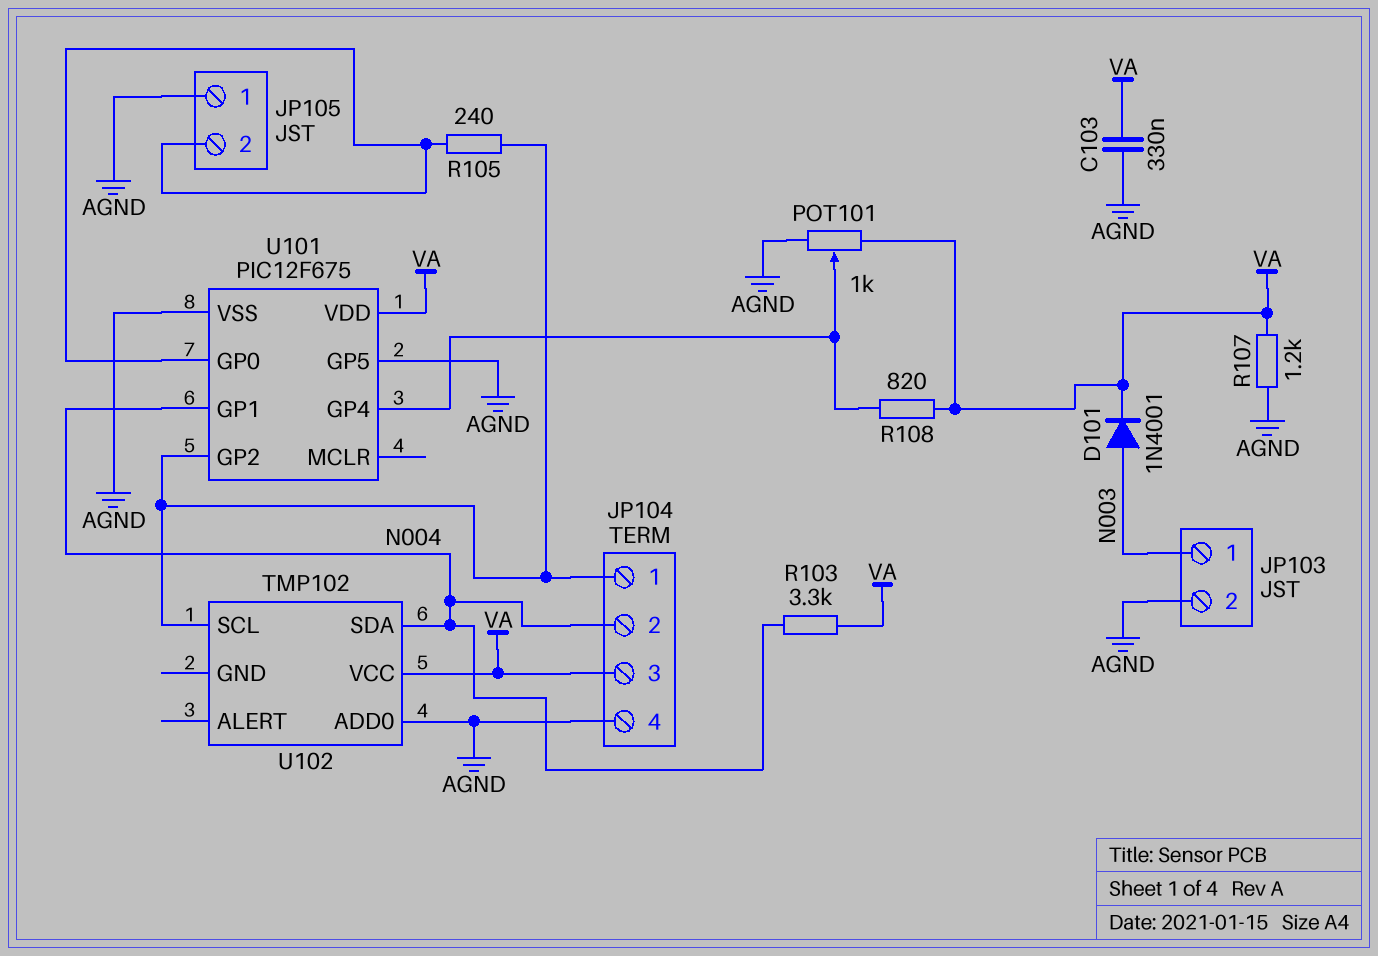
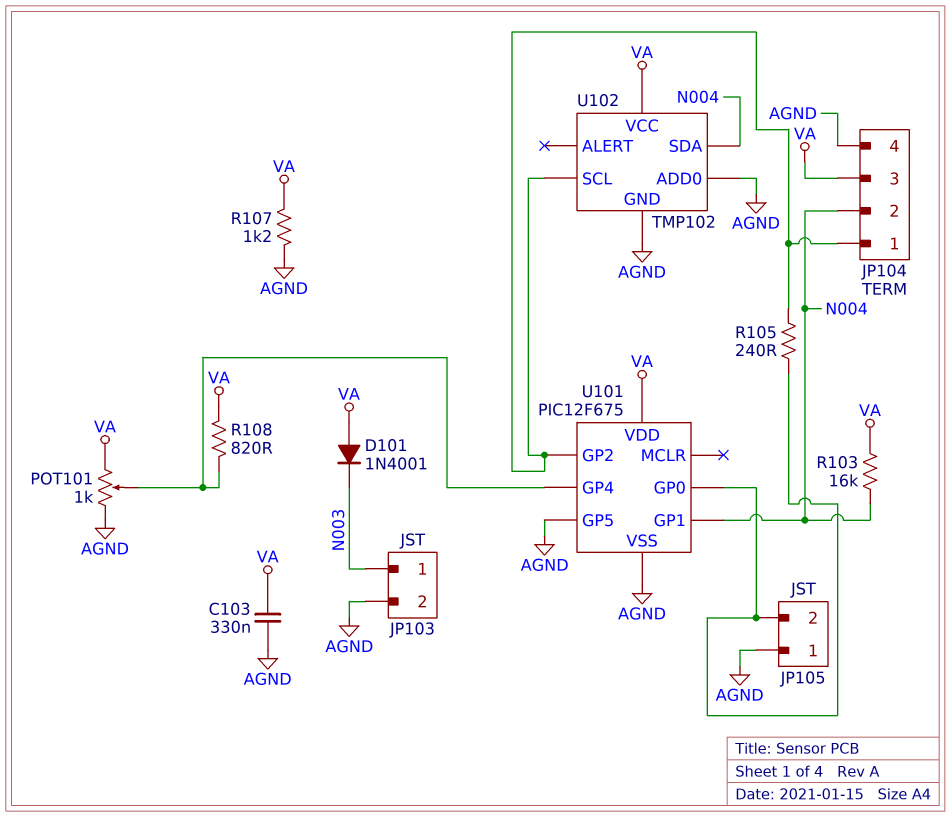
D101: diode 1N4001 (A N003, K VA) -> diode 1N4001 (A VA, K N003)
R103: 3.3k (N004, VA) -> 16k (N004, VA)
U102 pin GND: none -> AGND

